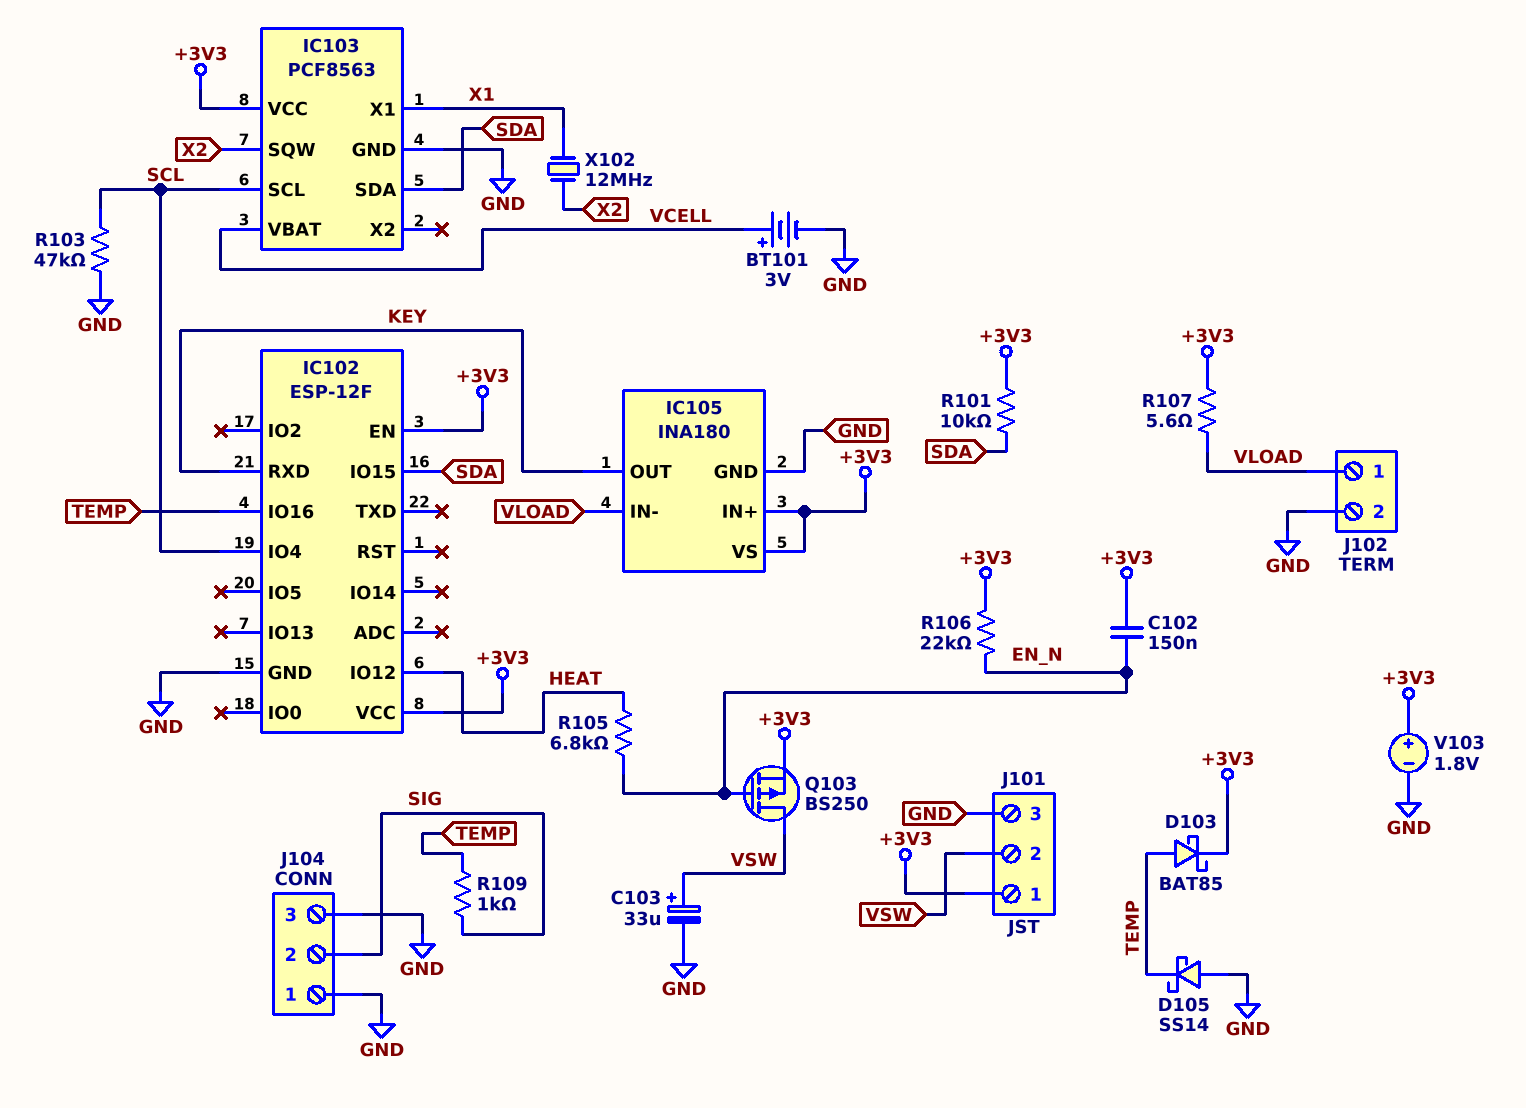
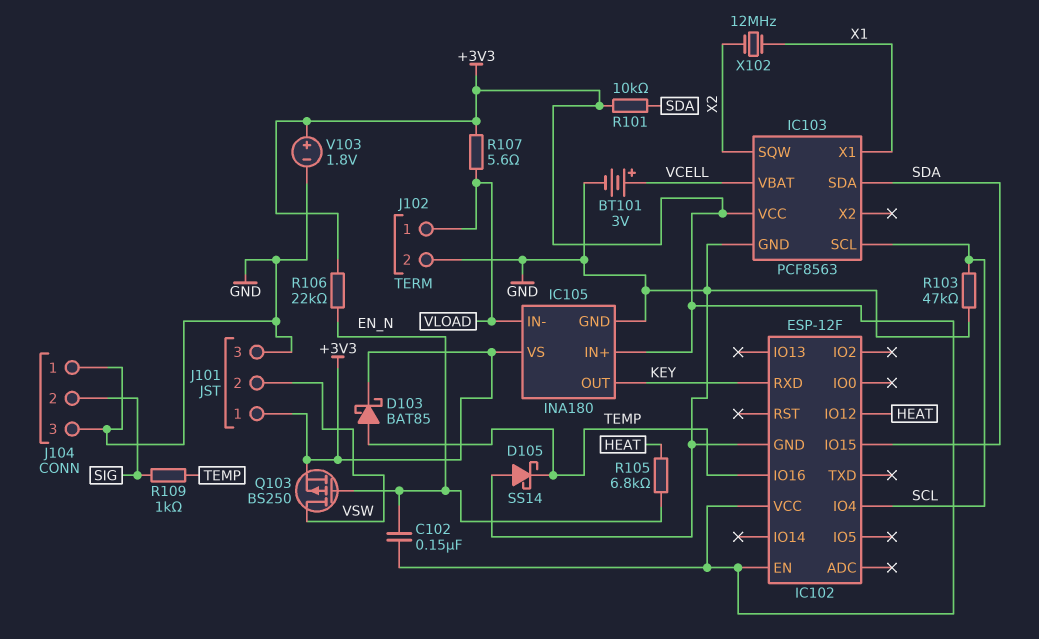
C103: 33uF (plus VSW, minus GND) -> none

